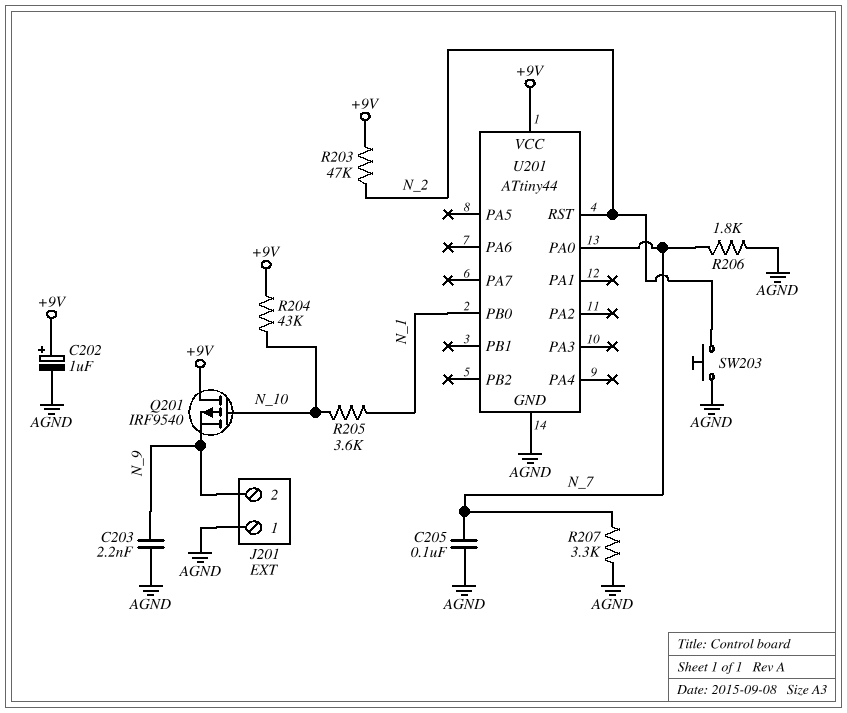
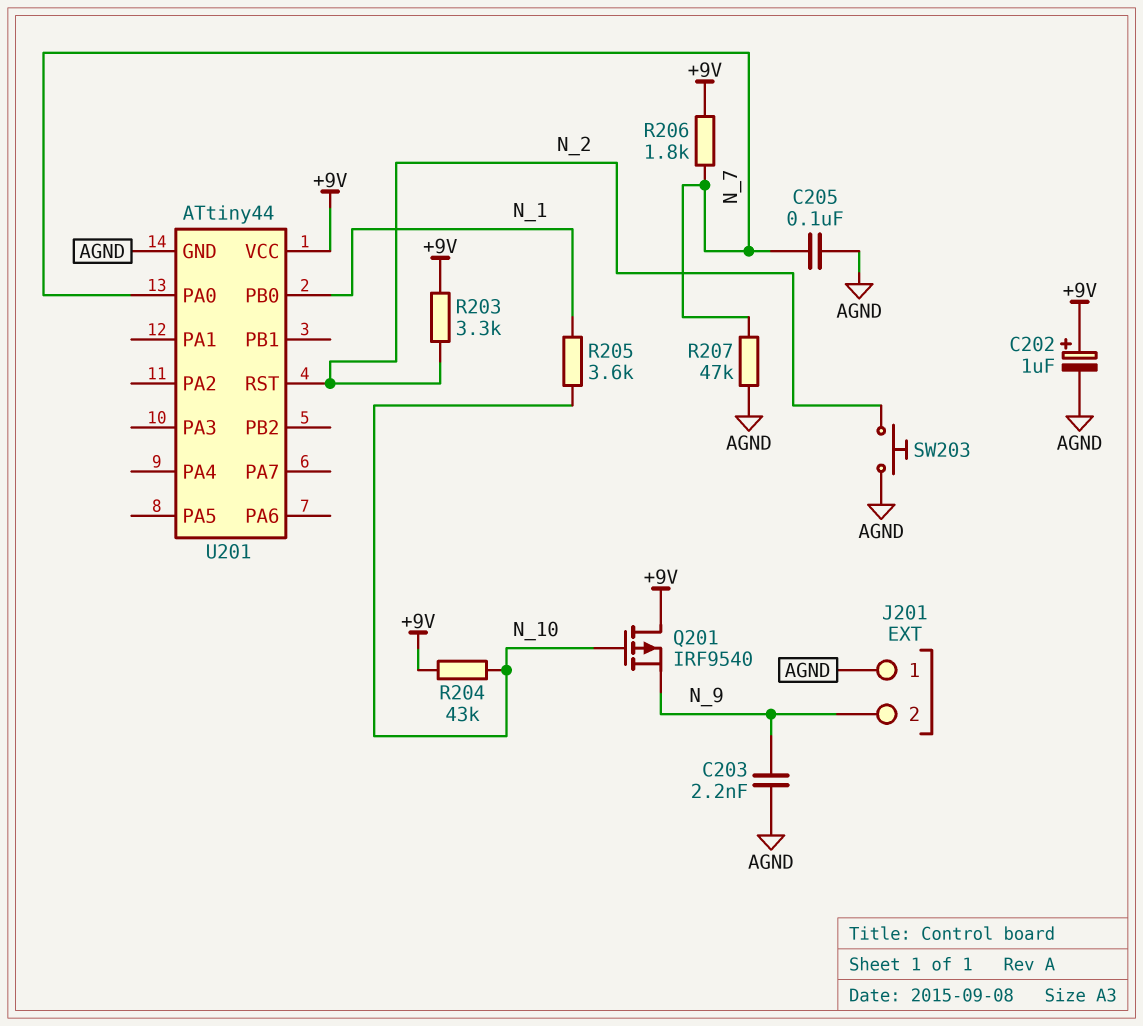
R203: 47k (+9V, N_2) -> 3.3k (+9V, N_2)
R206: 1.8k (AGND, N_7) -> 1.8k (+9V, N_7)
R207: 3.3k (AGND, N_7) -> 47k (AGND, N_7)

